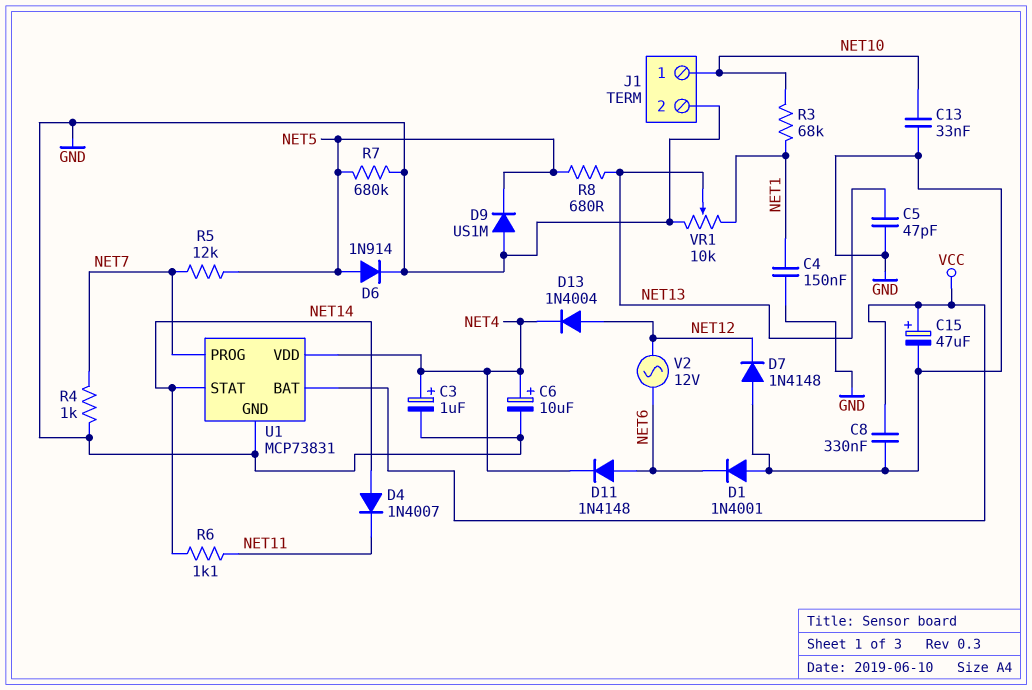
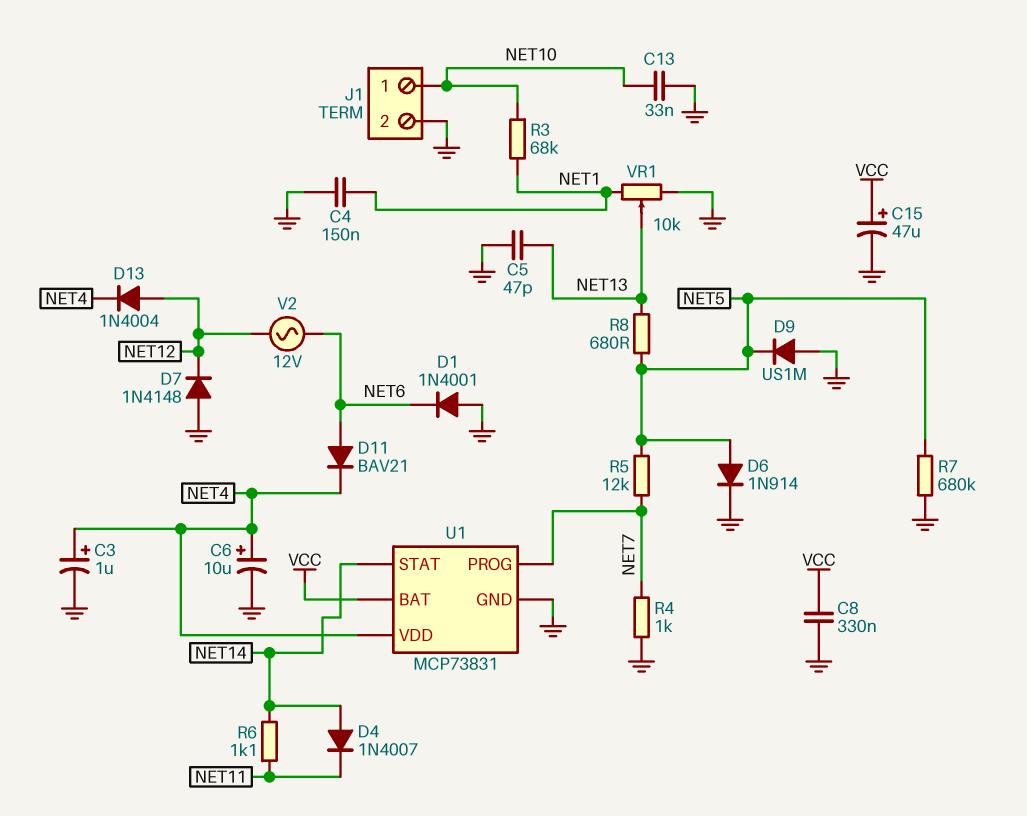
D11: diode 1N4148 (A NET6, K NET4) -> diode BAV21 (A NET6, K NET4)

